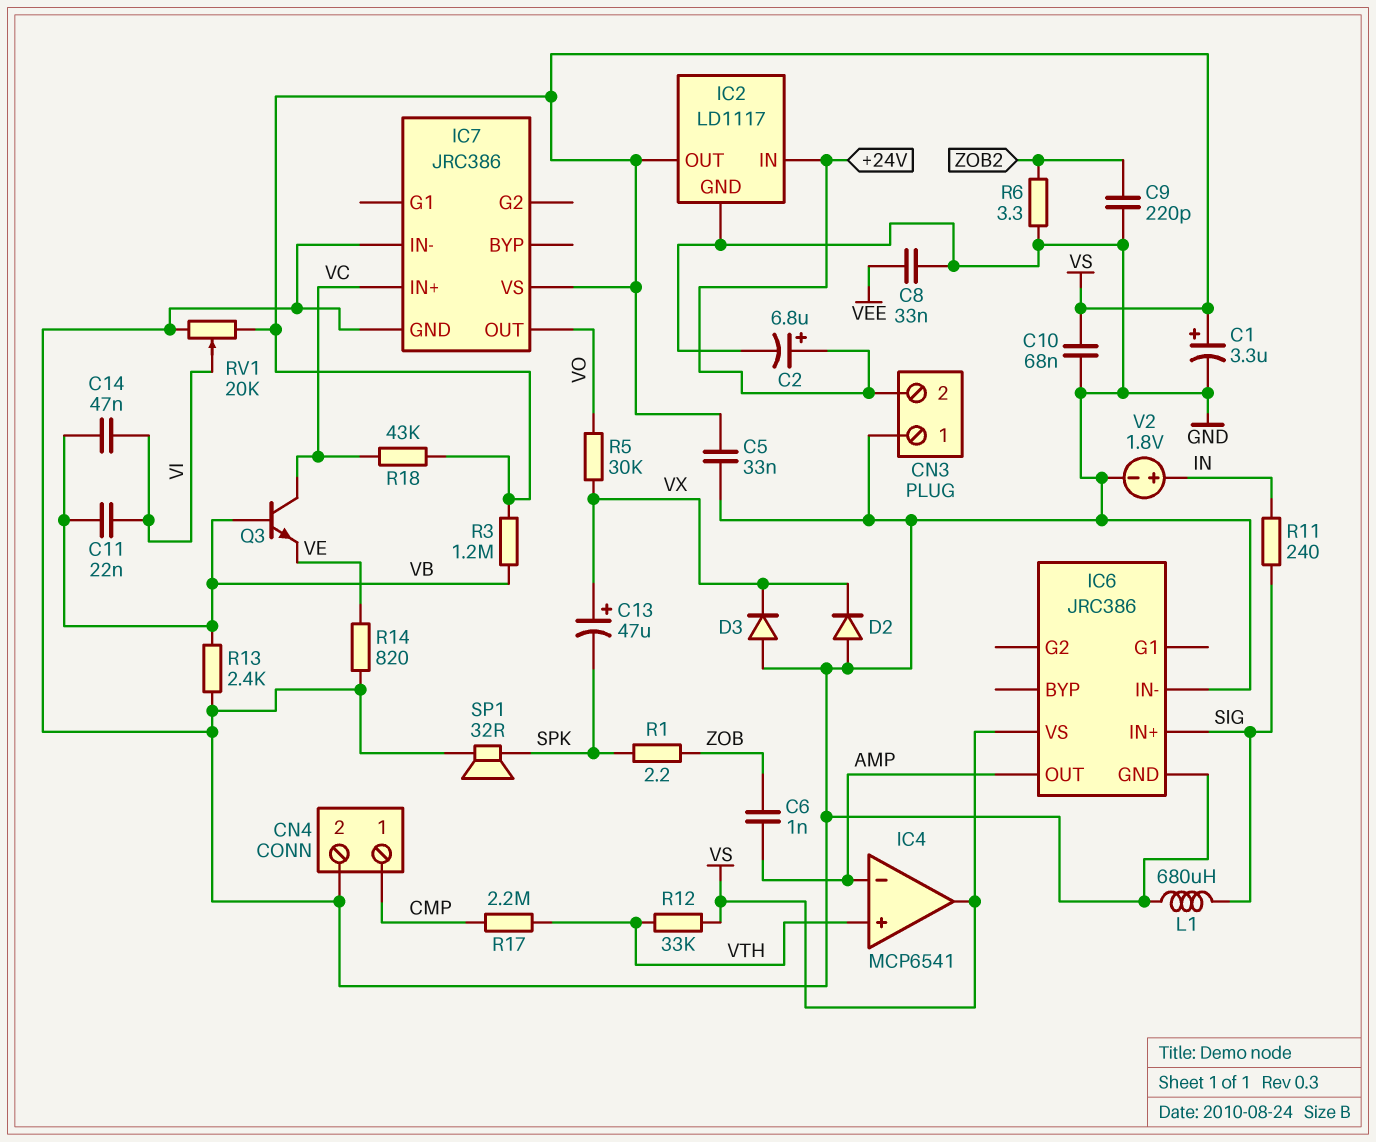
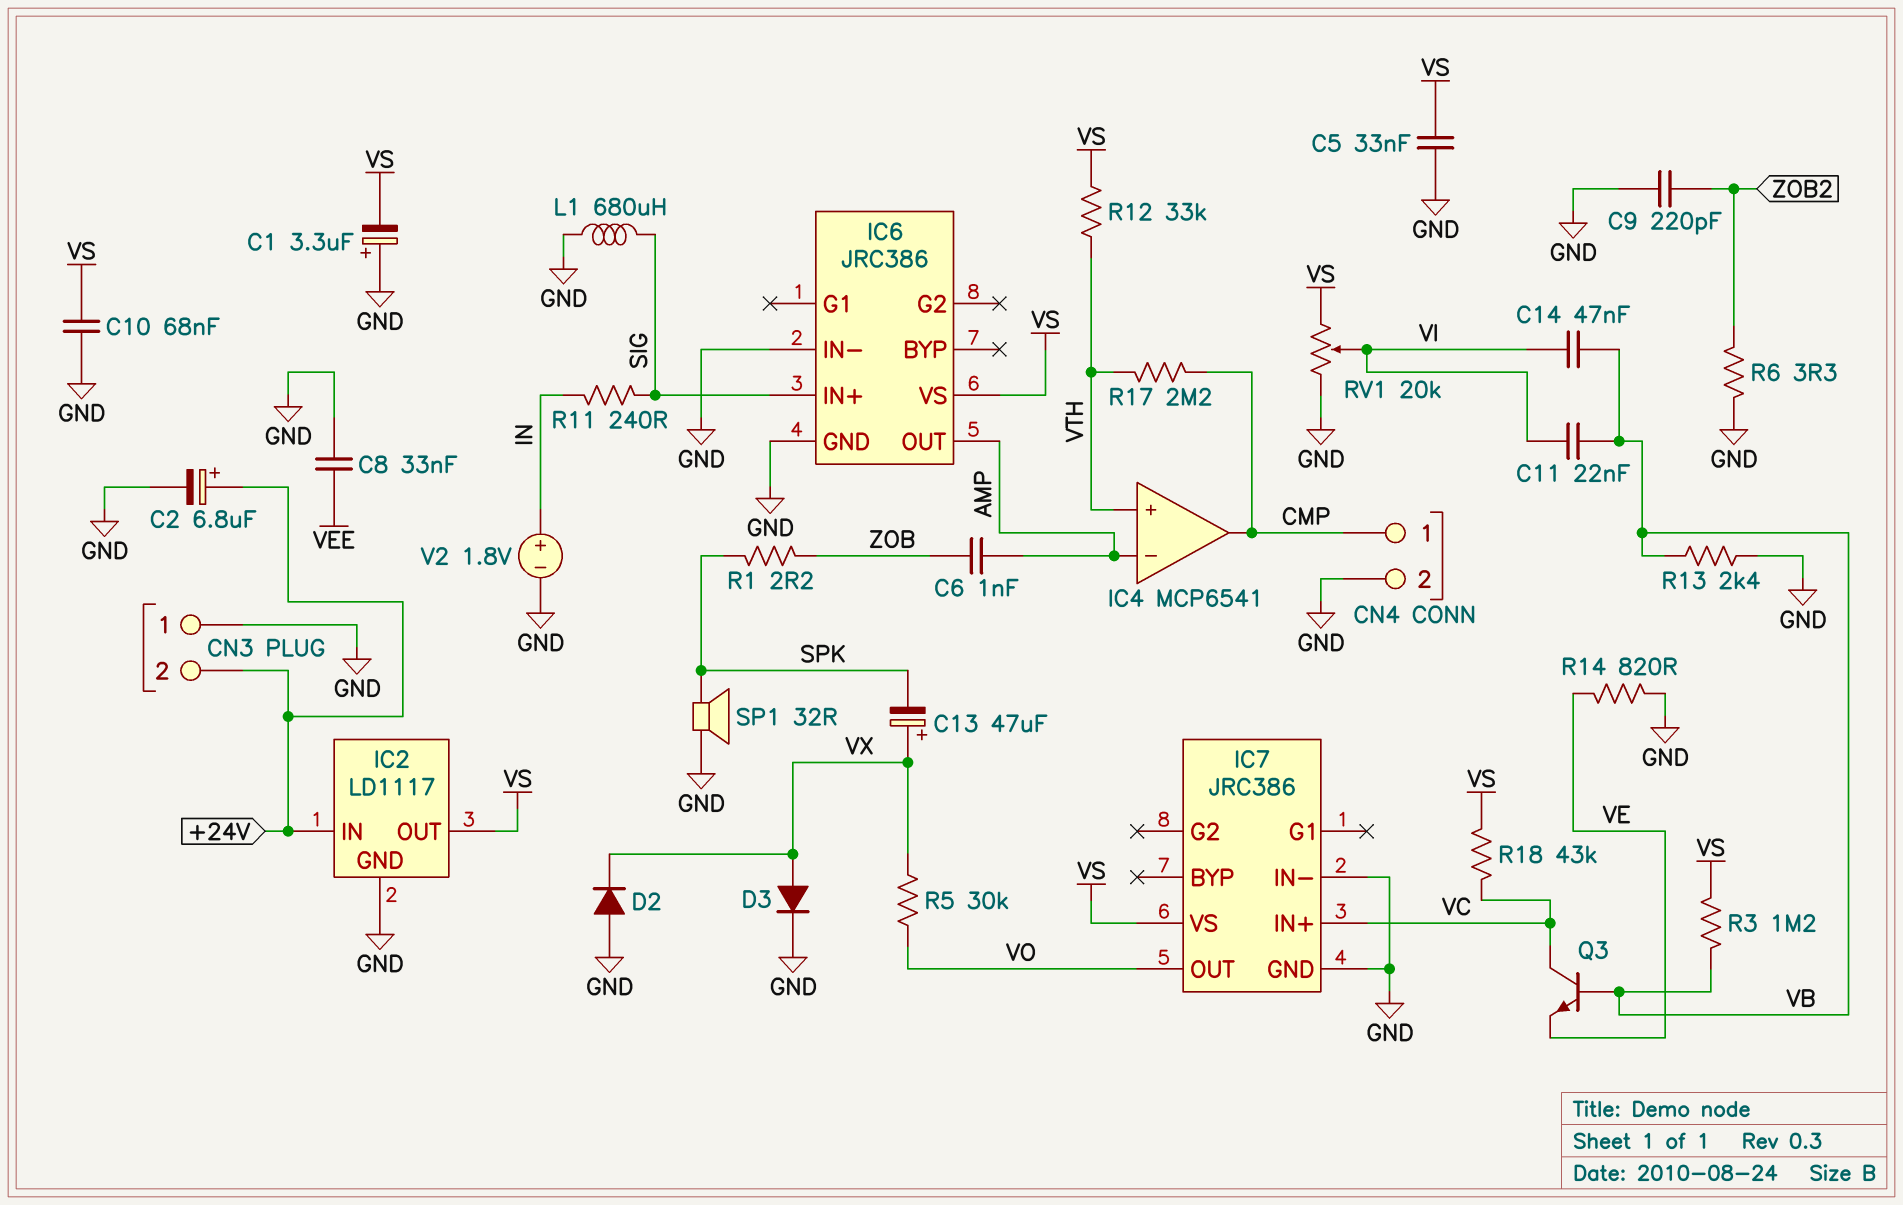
C1: 3.3uF (plus VS, minus GND) -> 3.3uF (plus GND, minus VS)
D3: diode (A GND, K VX) -> diode (A VX, K GND)
IC4 pin out: VS -> CMP

